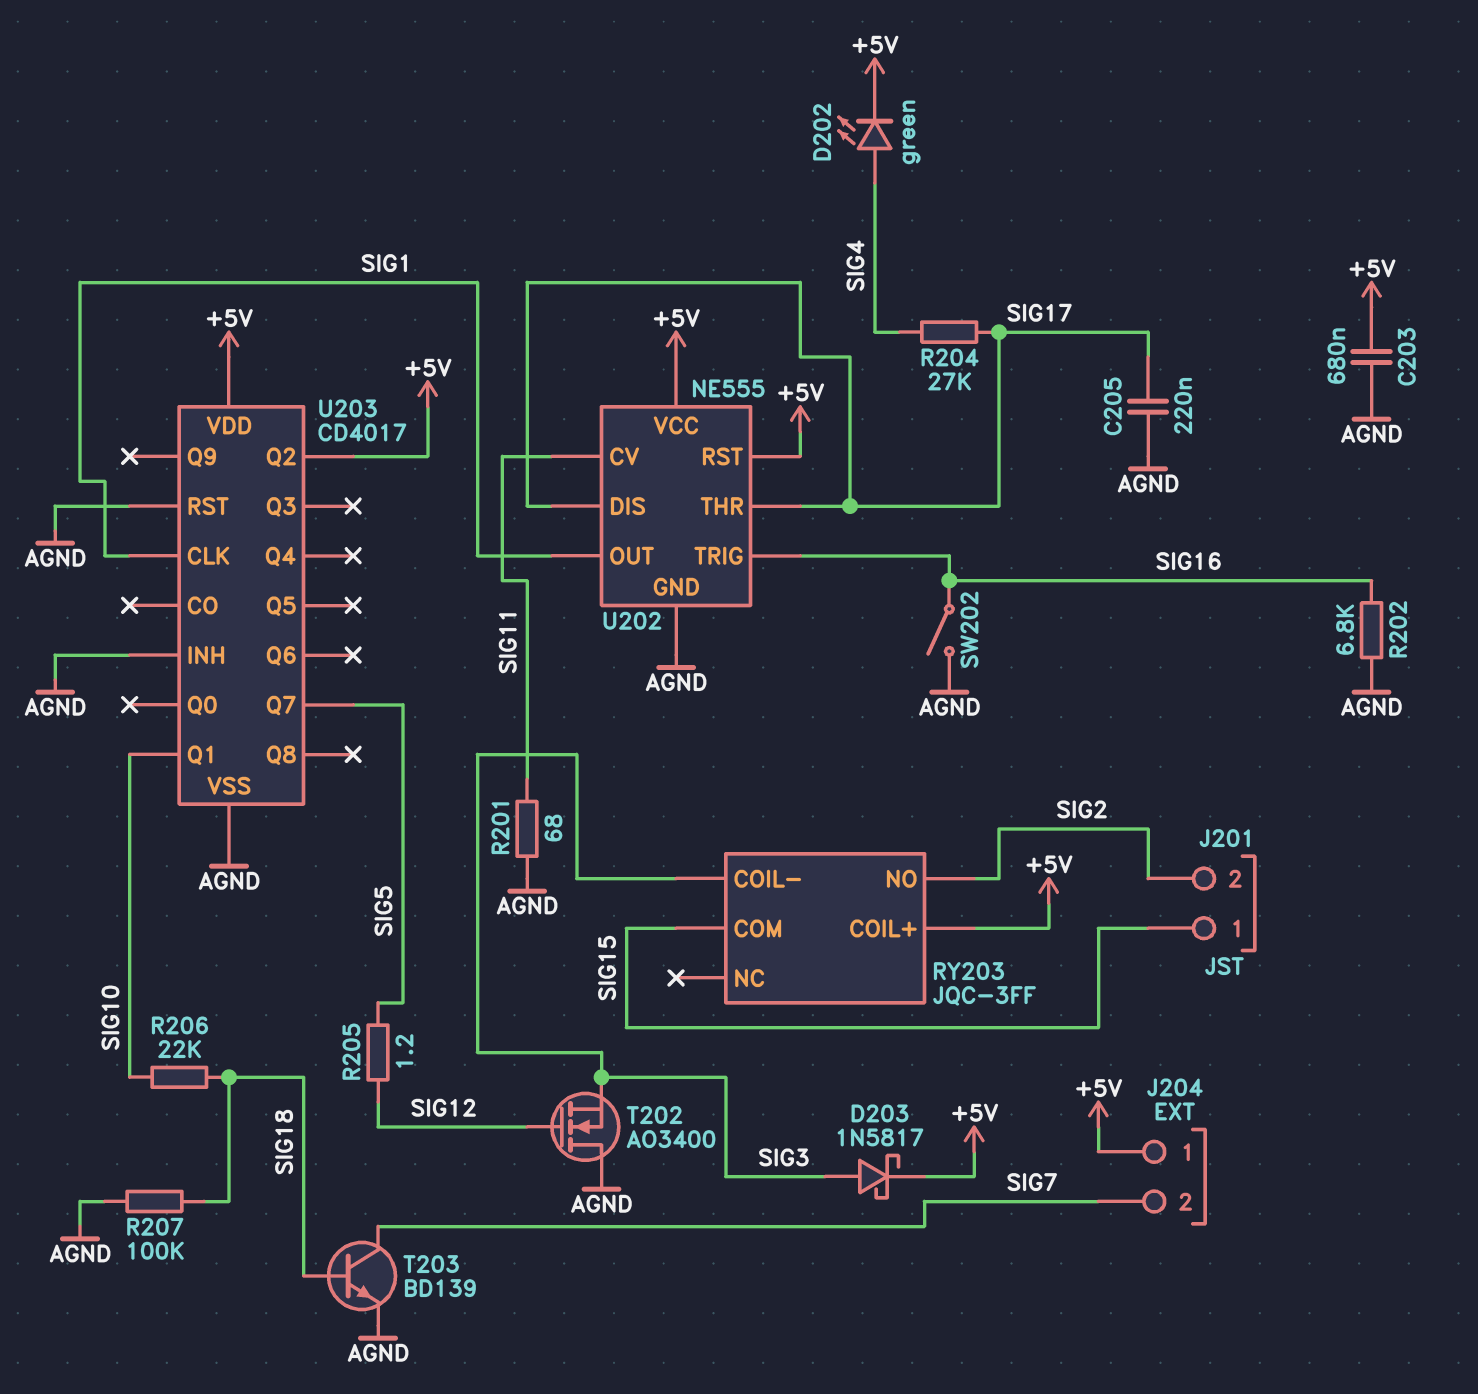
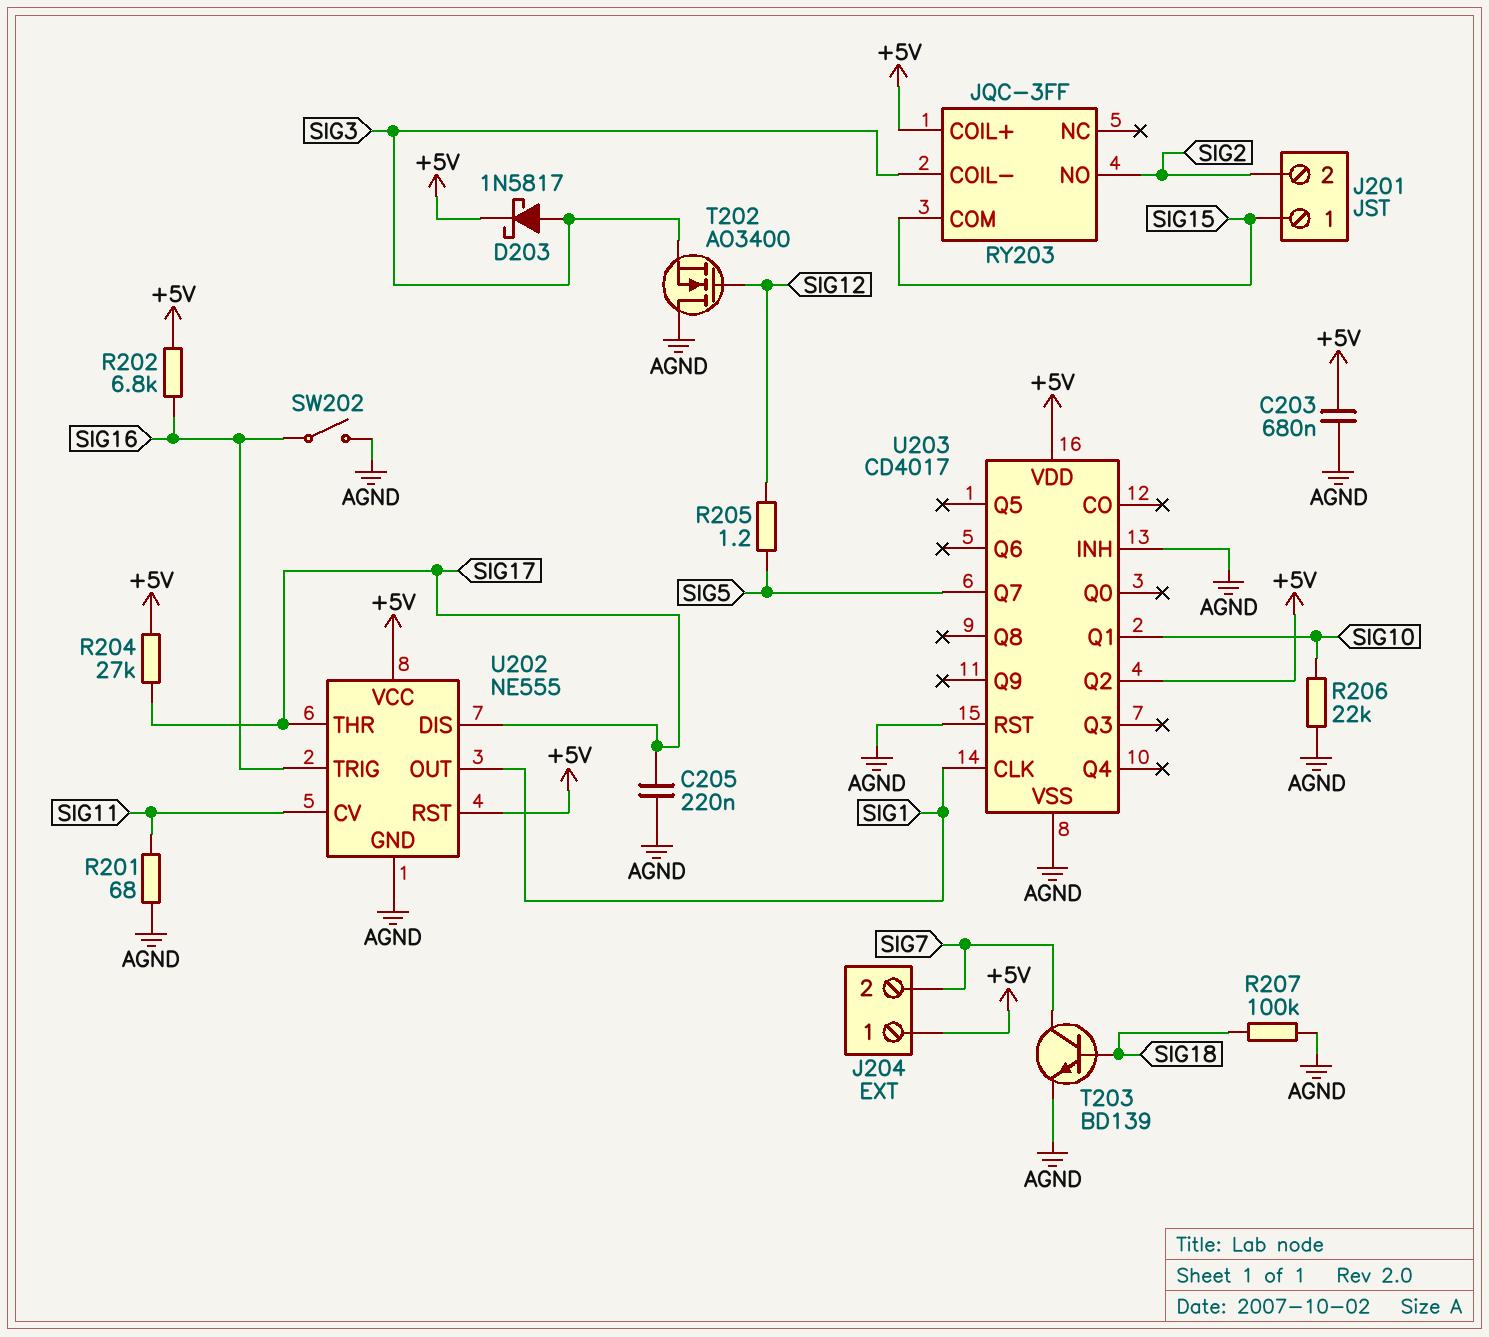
D202: LED green (A SIG4, K +5V) -> none
R202: 6.8k (AGND, SIG16) -> 6.8k (+5V, SIG16)
R204: 27k (SIG4, SIG17) -> 27k (+5V, SIG17)
R206: 22k (SIG10, SIG18) -> 22k (AGND, SIG10)

